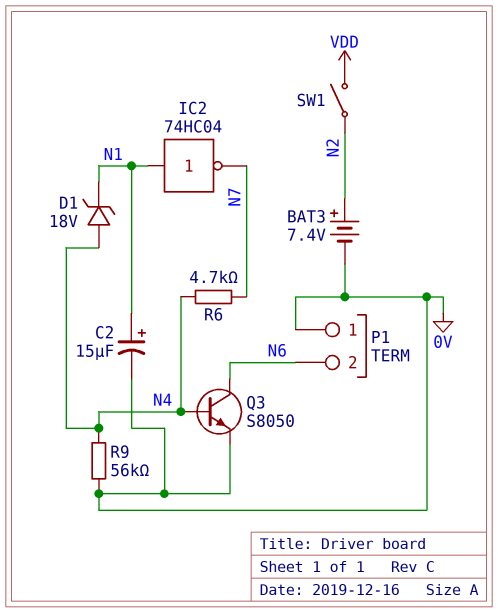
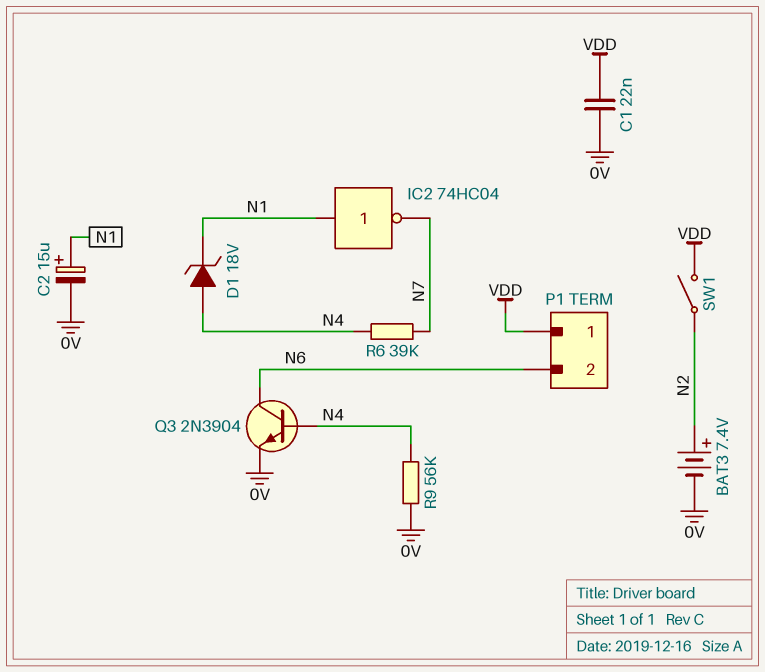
C1: none -> 22nF (0V, VDD)
P1 pin 1: 0V -> VDD
Q3: NPN S8050 (B N4, C N6, E 0V) -> NPN 2N3904 (B N4, C N6, E 0V)
R6: 4.7k (N4, N7) -> 39k (N4, N7)

